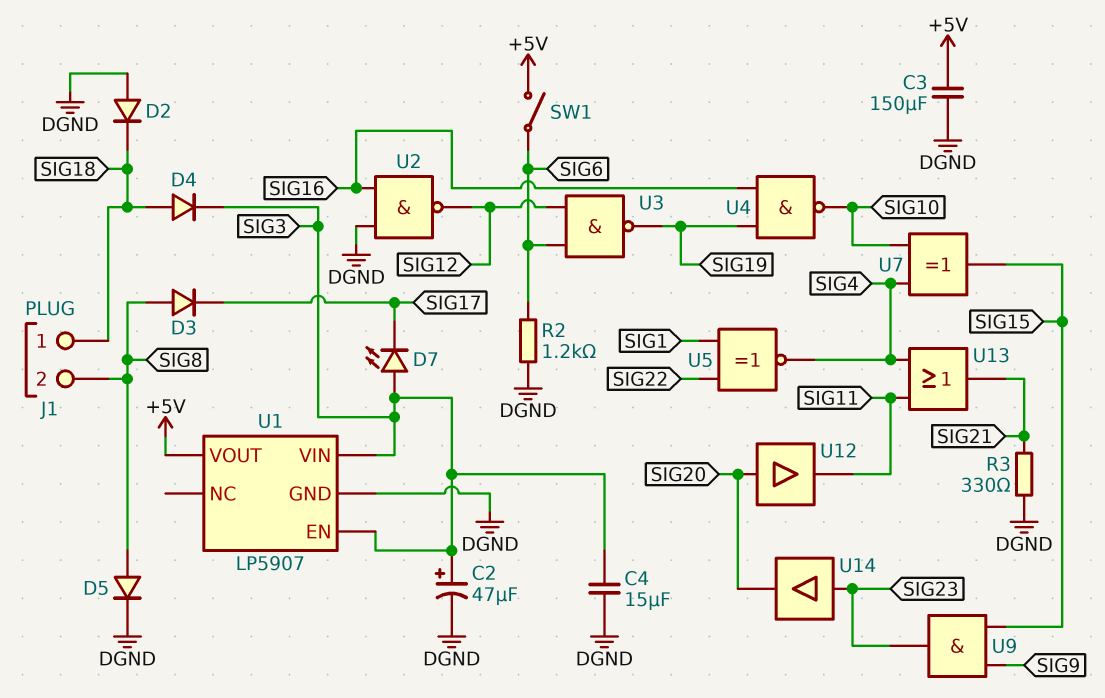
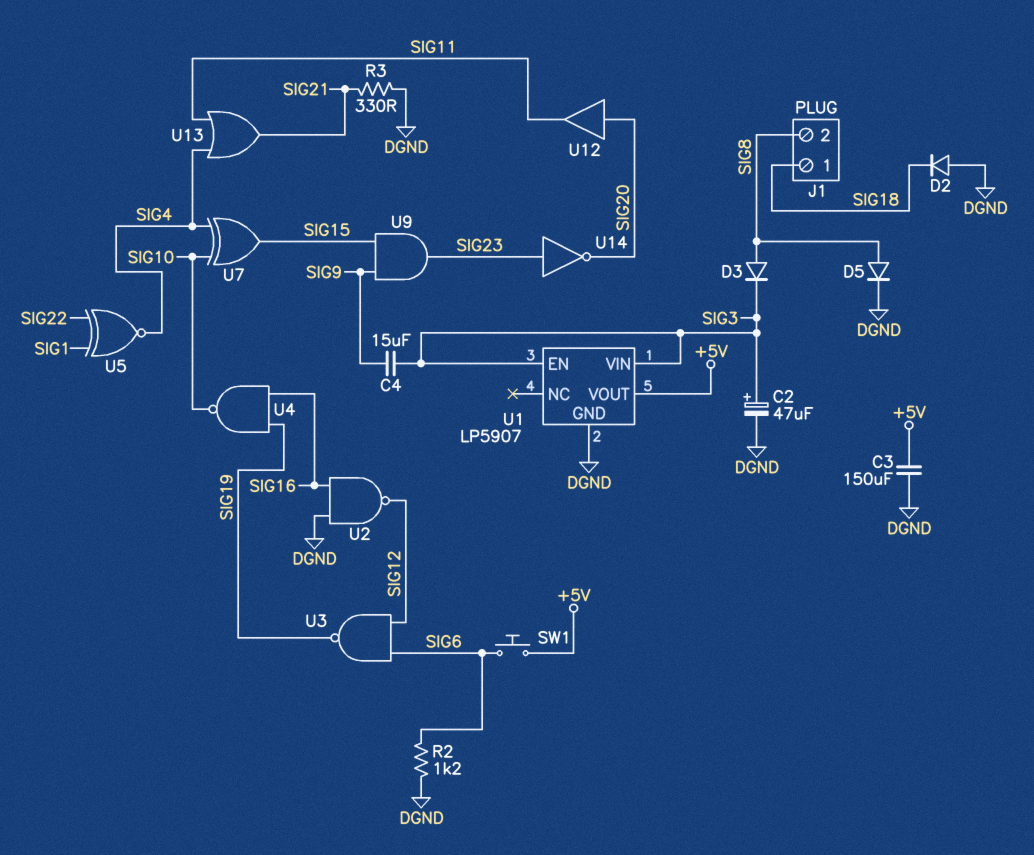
C4: 15uF (DGND, SIG3) -> 15uF (SIG3, SIG9)
D3: diode (A SIG8, K SIG17) -> diode (A SIG8, K SIG3)
D4: diode (A SIG18, K SIG3) -> none
D7: LED (A SIG3, K SIG17) -> none
SW1: switch (+5V, SIG6) -> button (+5V, SIG6)
U14: buffer (in SIG23, out SIG20) -> NOT (in SIG23, out SIG20)

